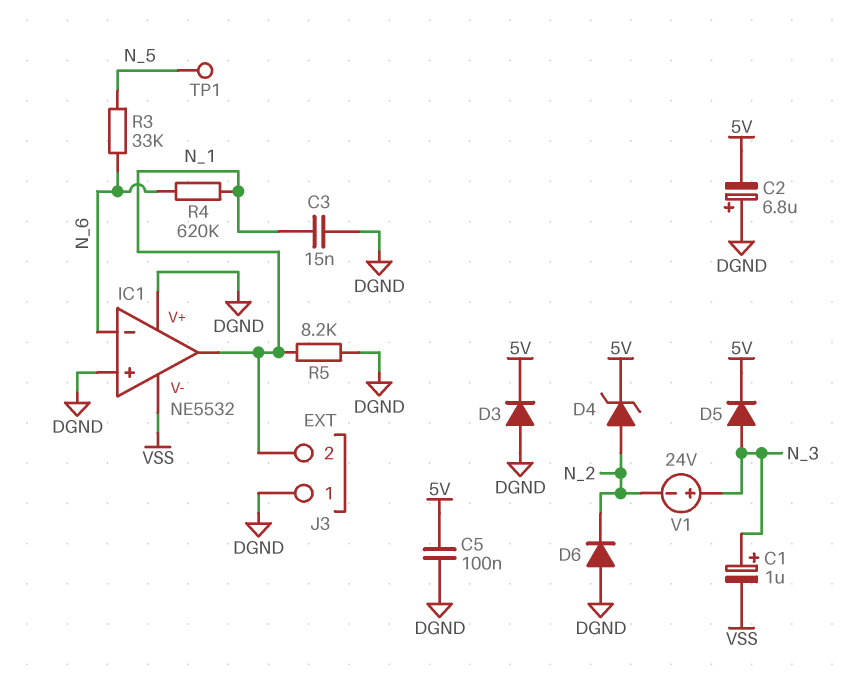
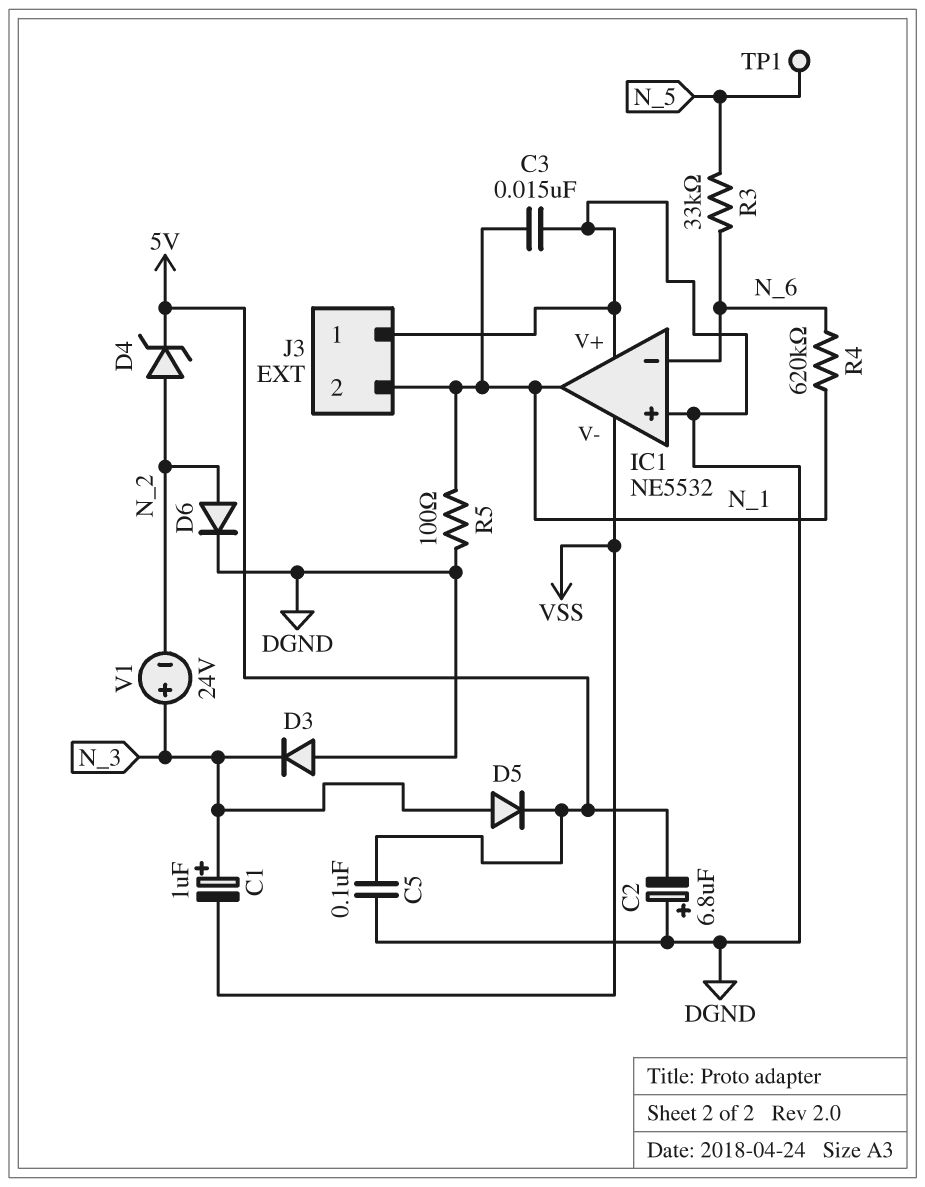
D3: diode (A DGND, K 5V) -> diode (A DGND, K N_3)
D6: diode (A DGND, K N_2) -> diode (A N_2, K DGND)
R5: 8.2k (DGND, N_1) -> 100 (DGND, N_1)

